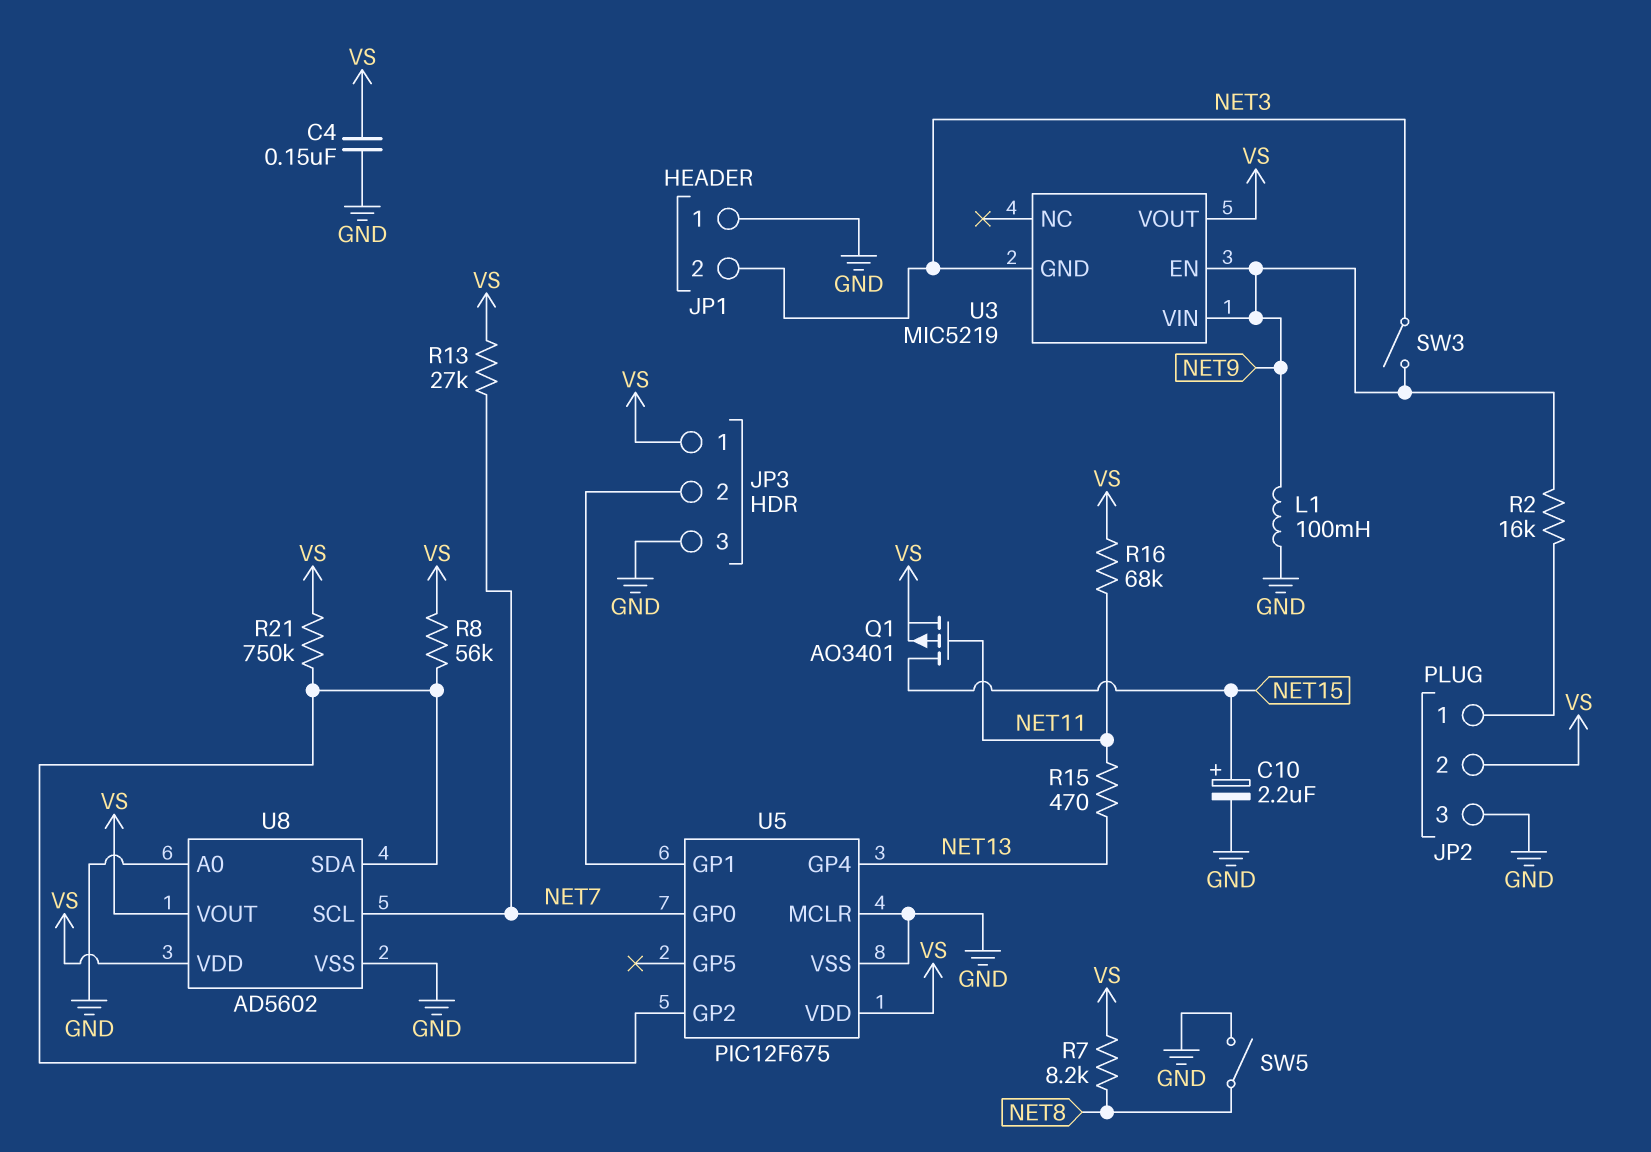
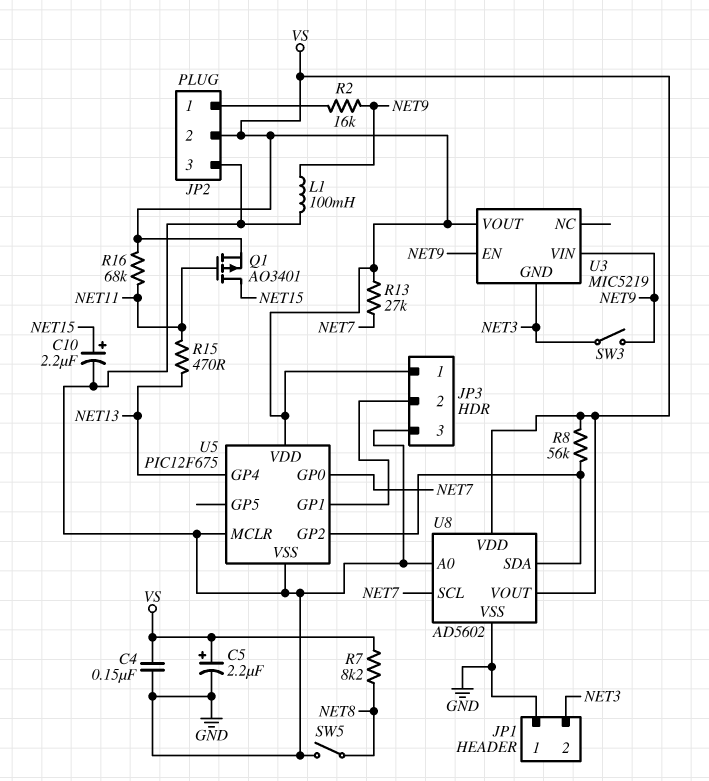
C5: none -> 2.2uF (plus VS, minus GND)
R21: 750k (U5/GP2, VS) -> none

